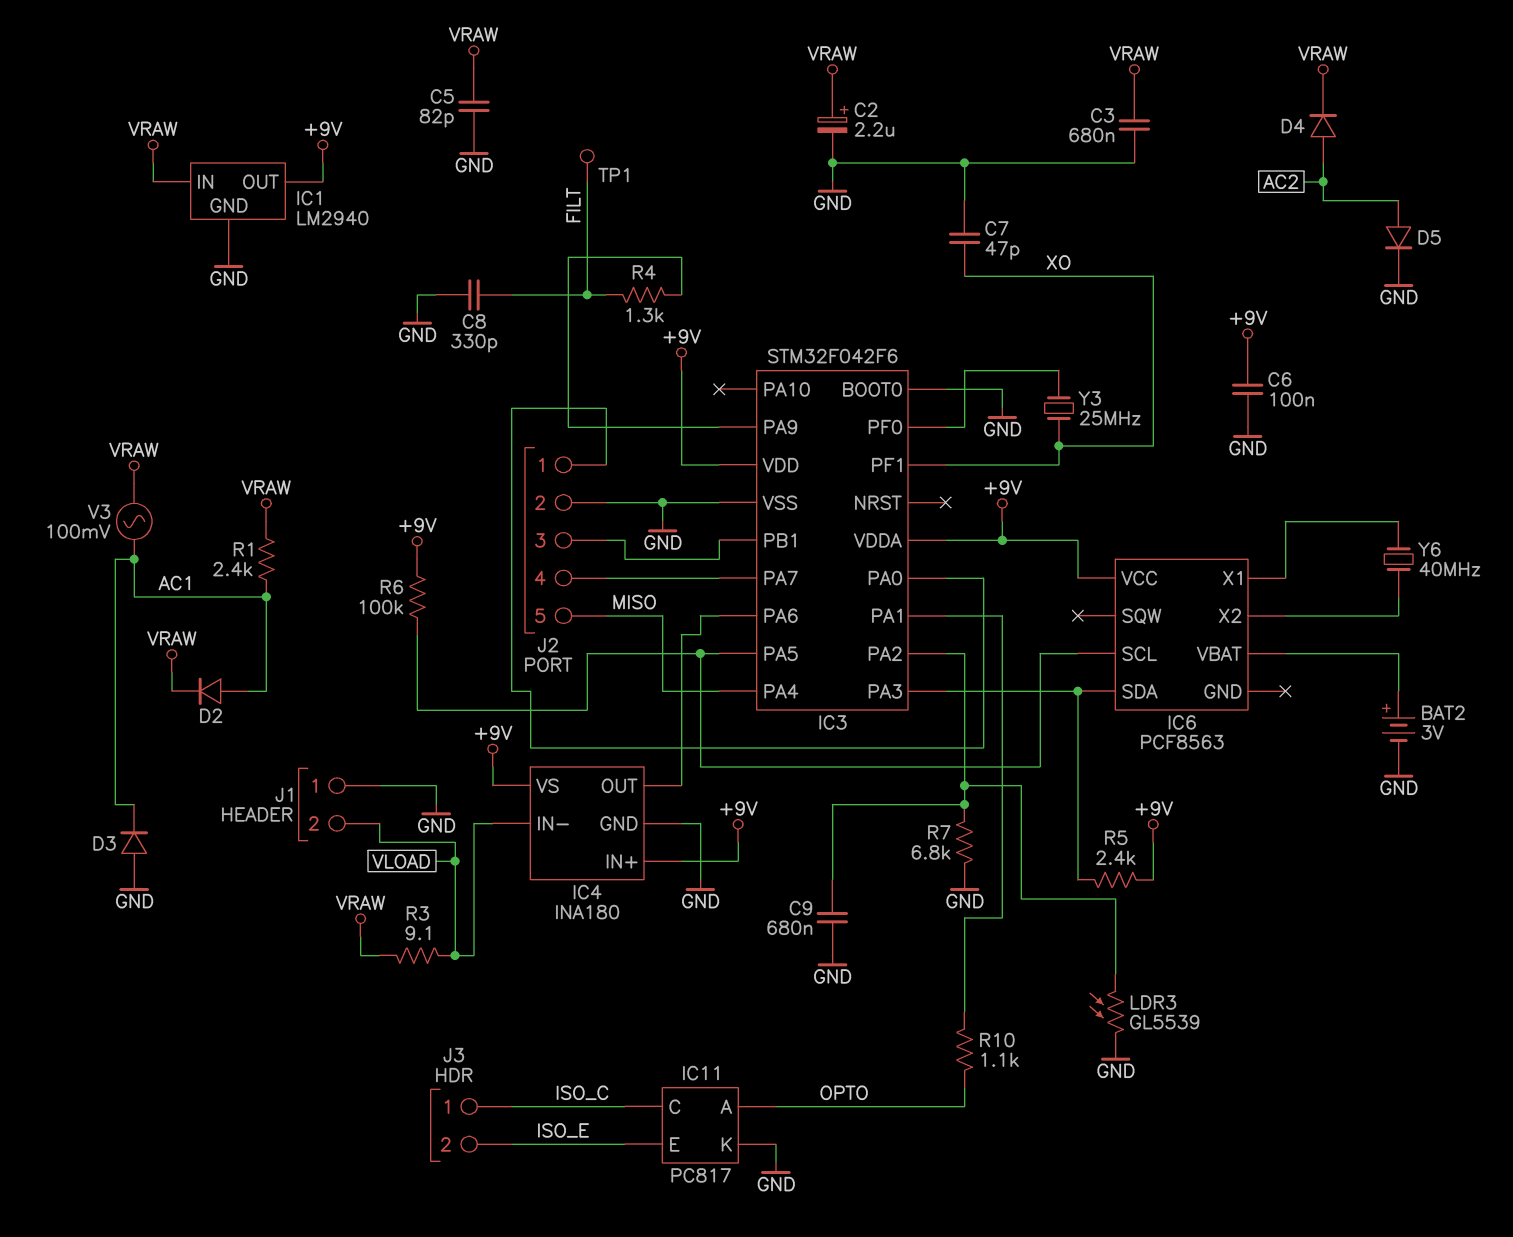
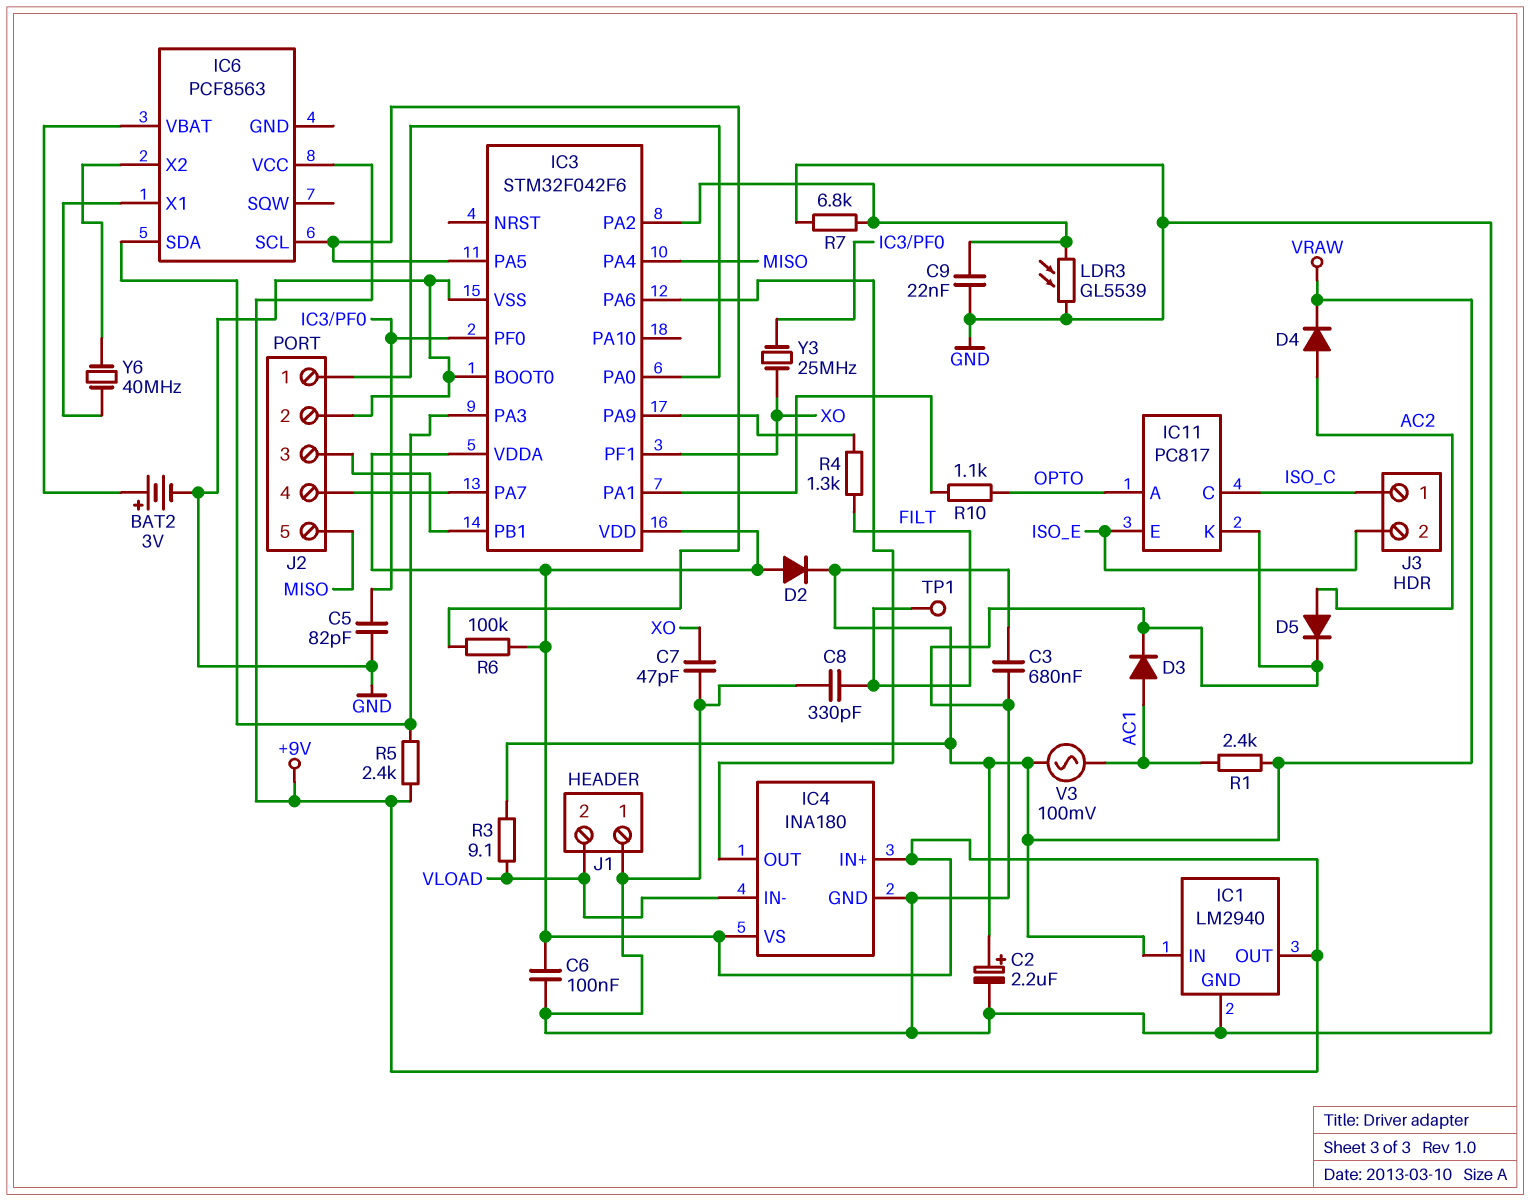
C5: 82pF (GND, VRAW) -> 82pF (GND, IC3/PF0)
C9: 680nF (GND, IC3/PA2) -> 22nF (GND, IC3/PA2)
D2: diode (A AC1, K VRAW) -> diode (A +9V, K VRAW)
D3: diode (A GND, K AC1) -> diode (A AC1, K GND)

